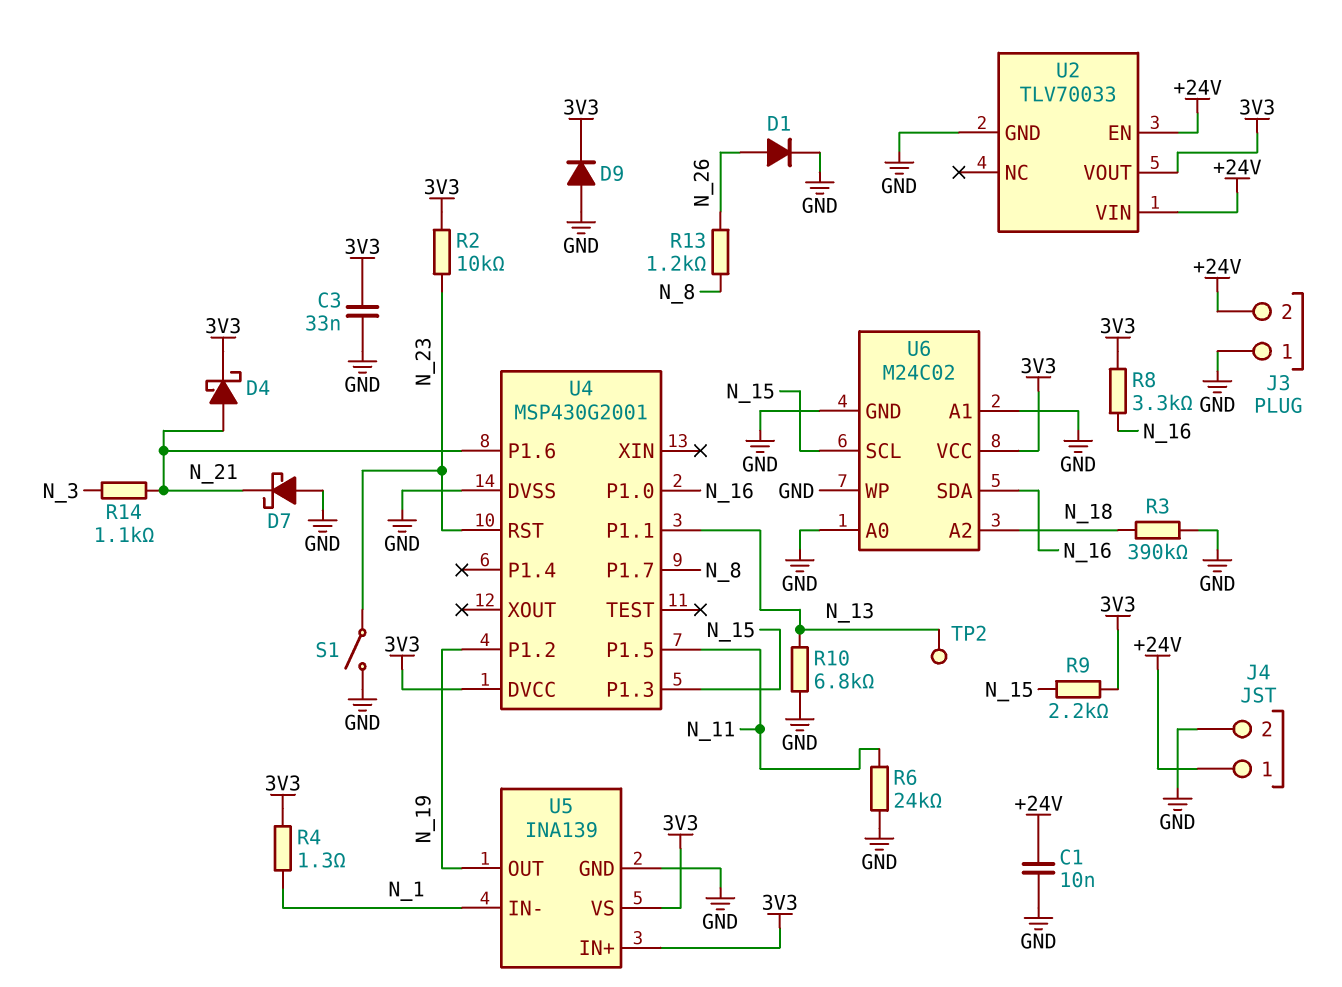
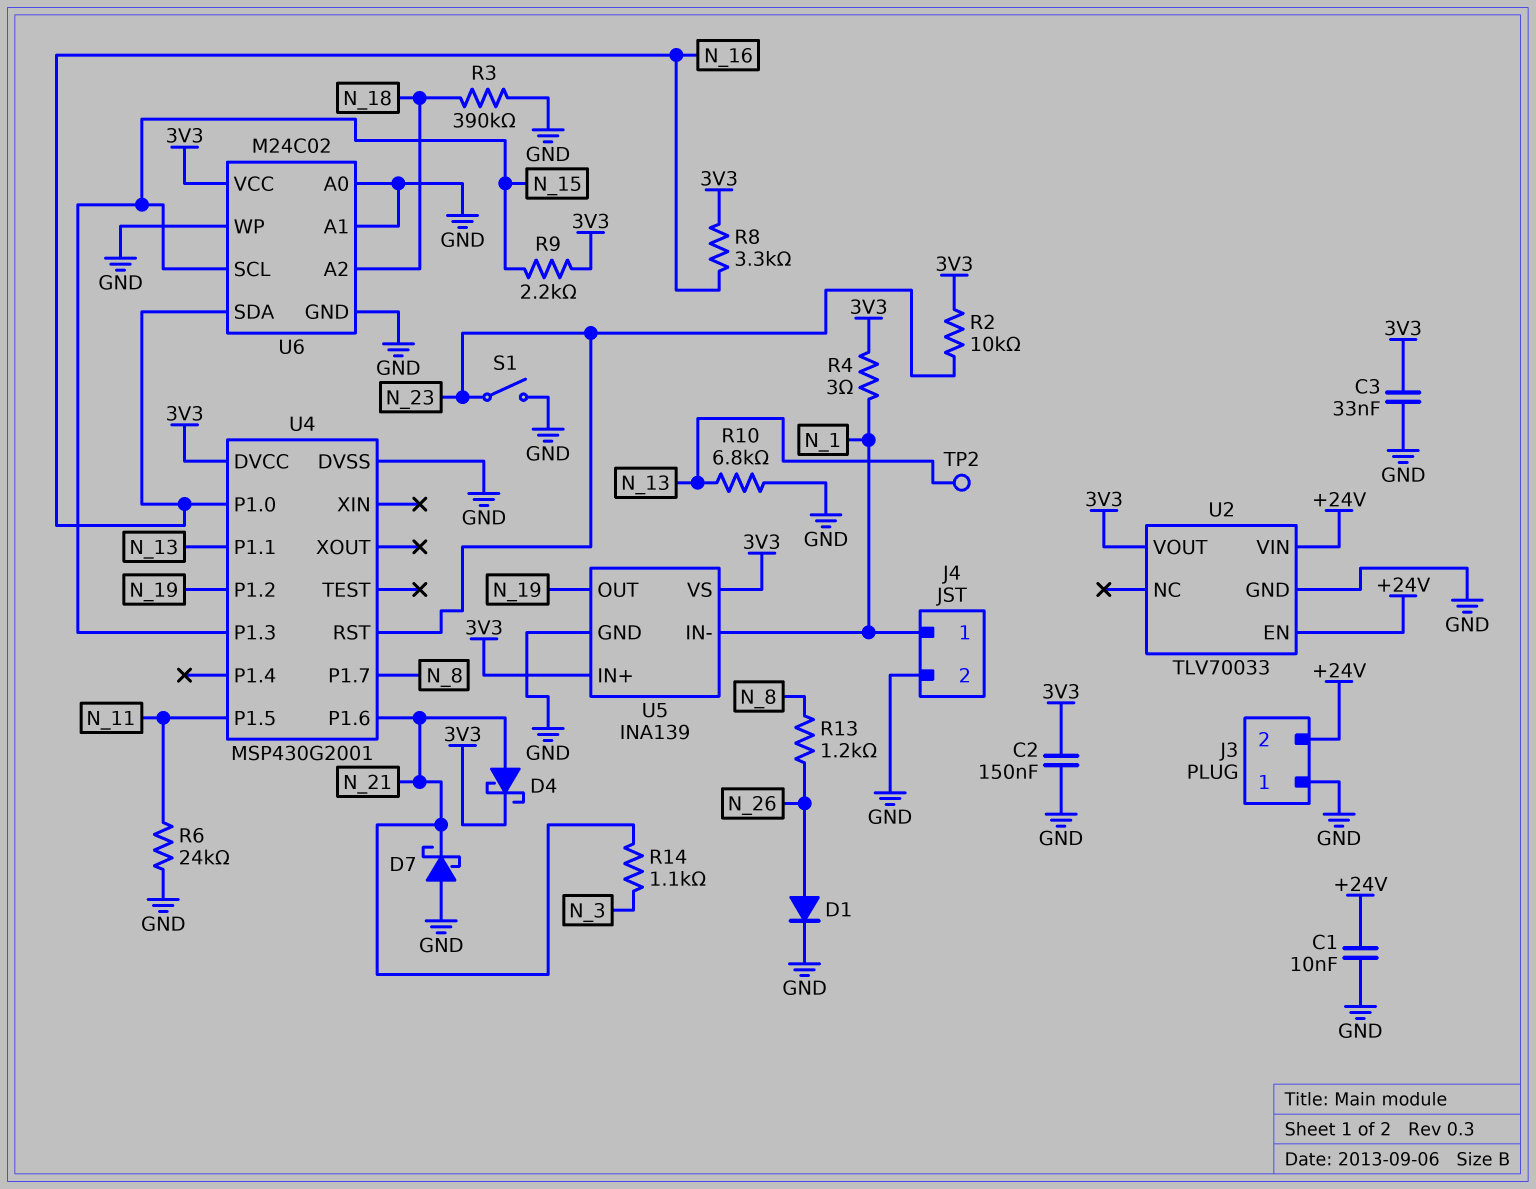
C2: none -> 150nF (3V3, GND)
D9: diode (A GND, K 3V3) -> none
J4 pin 1: +24V -> N_1
R4: 1.3 (3V3, N_1) -> 3 (3V3, N_1)

